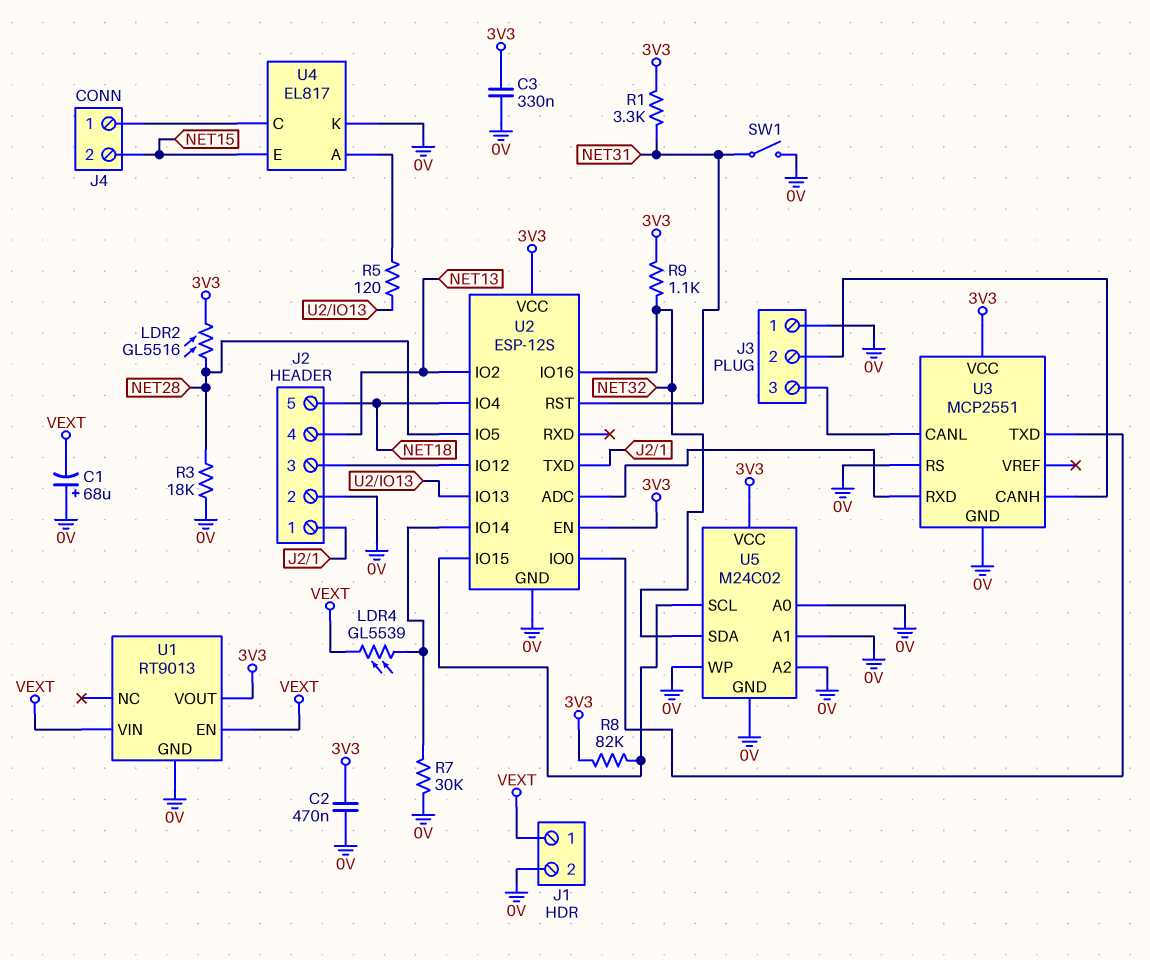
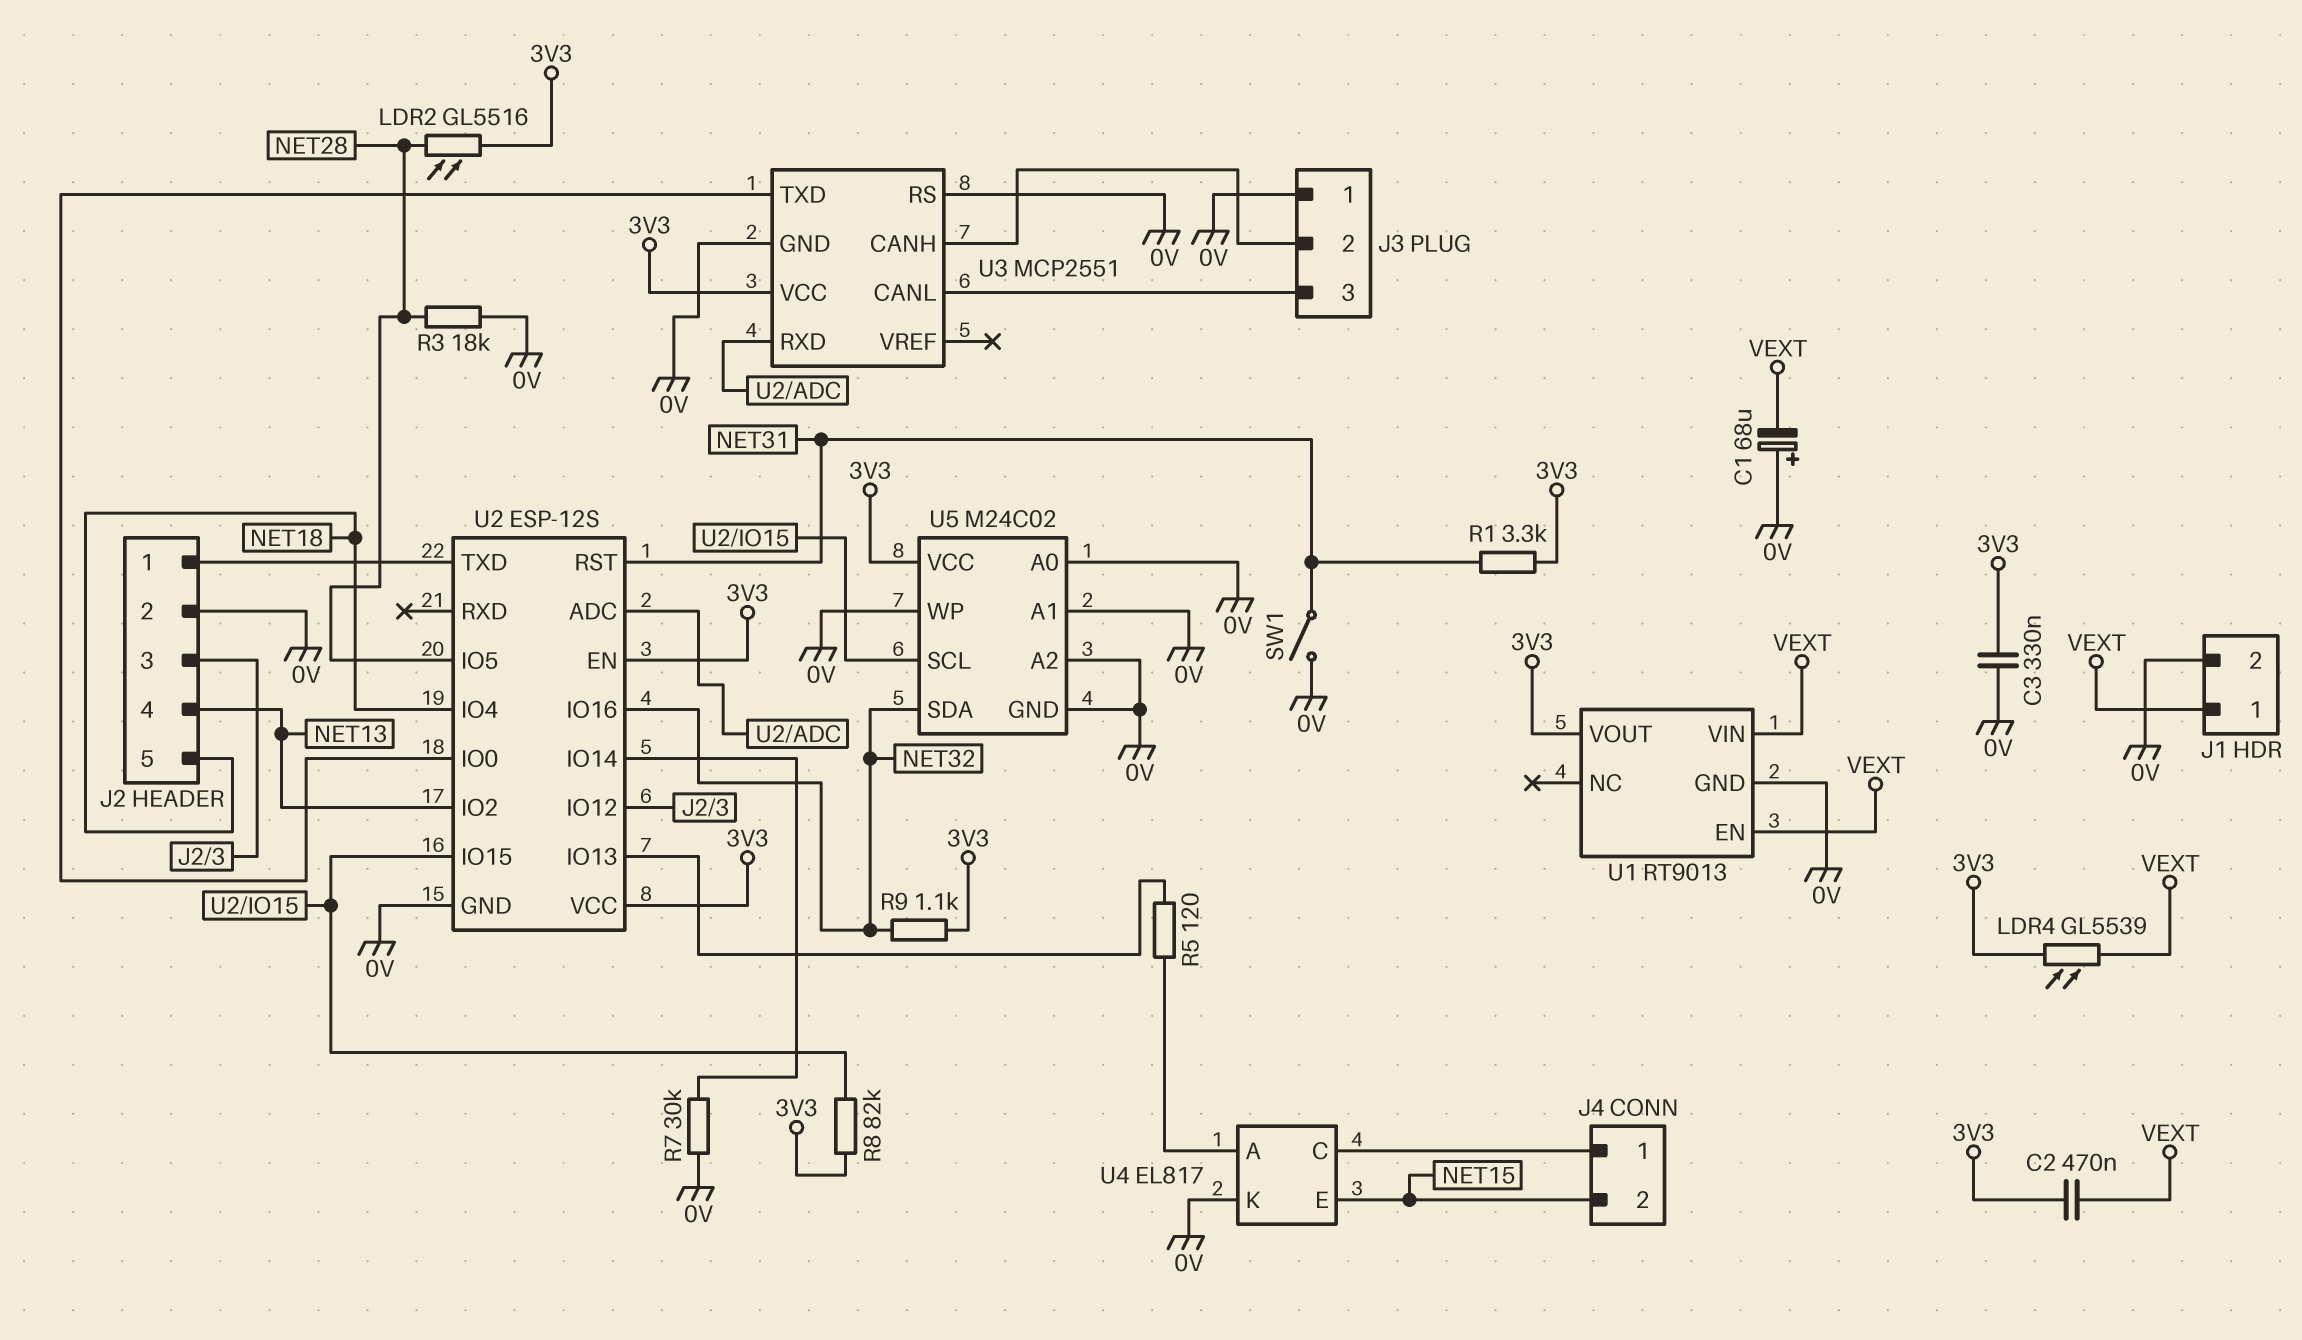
C2: 470nF (0V, 3V3) -> 470nF (3V3, VEXT)
LDR4: GL5539 (U2/IO14, VEXT) -> GL5539 (3V3, VEXT)

